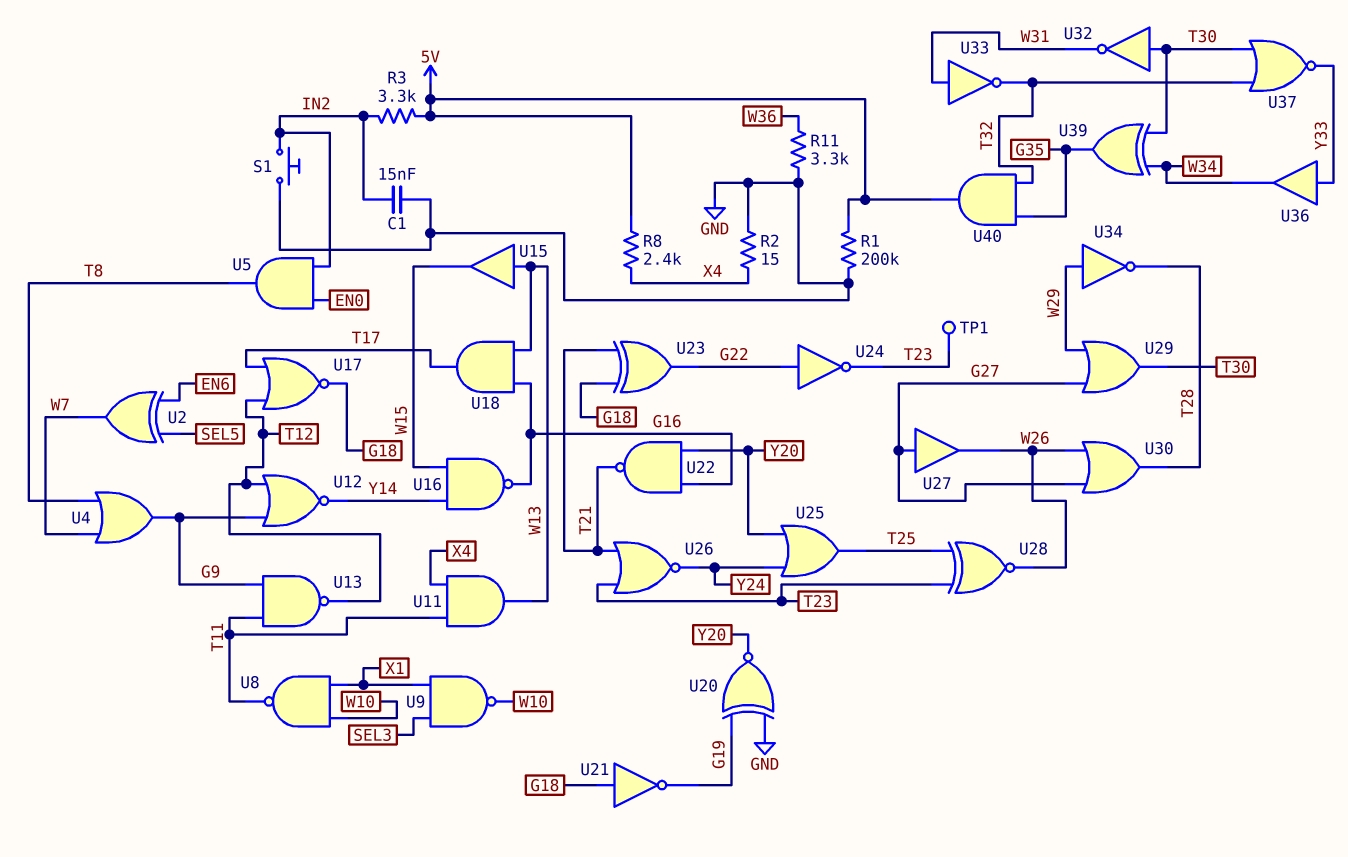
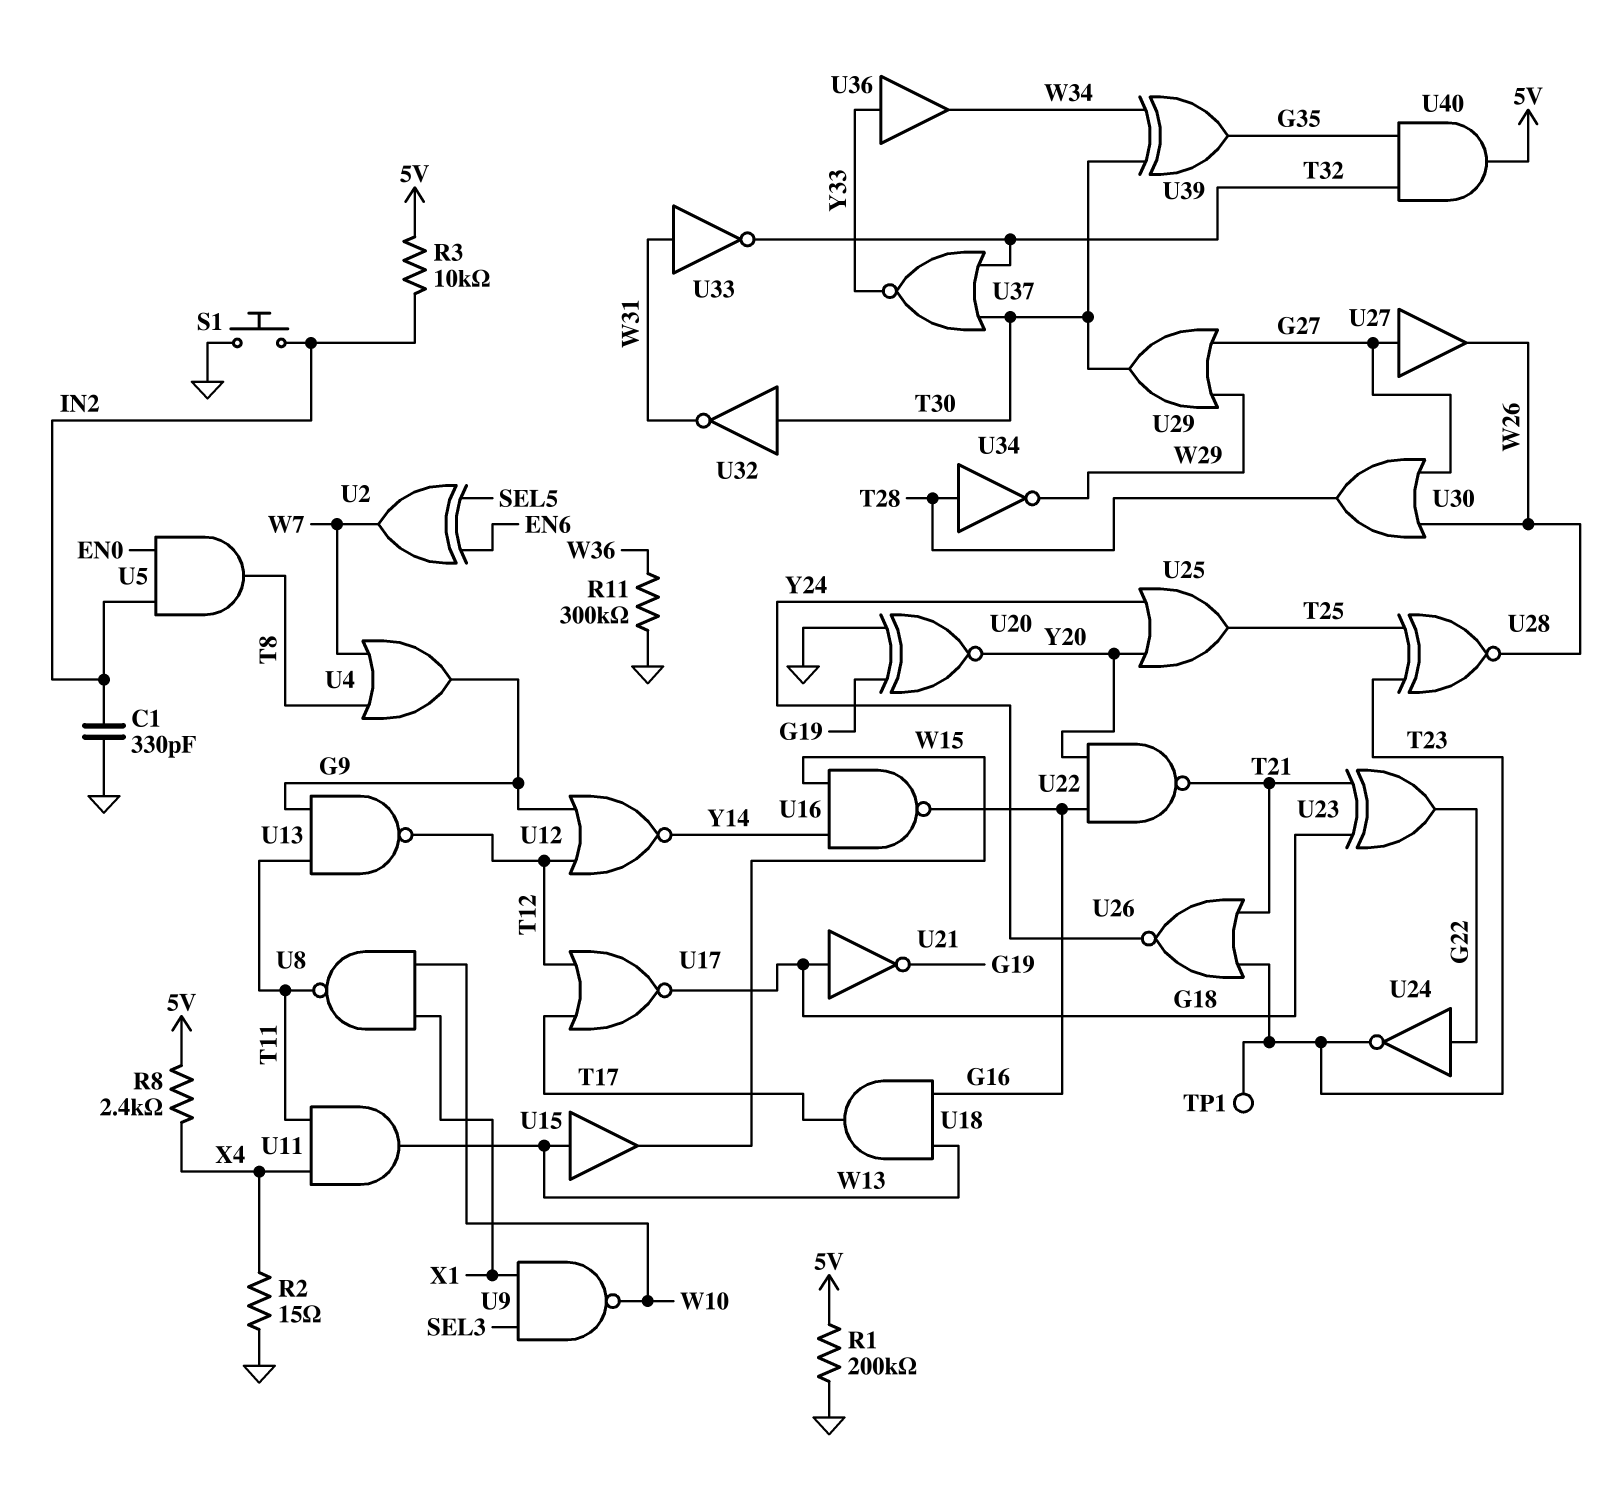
C1: 15nF (GND, IN2) -> 330pF (GND, IN2)
R3: 3.3k (5V, IN2) -> 10k (5V, IN2)
R11: 3.3k (GND, W36) -> 300k (GND, W36)
U34: NOT (in W29, out T28) -> NOT (in T28, out W29)

